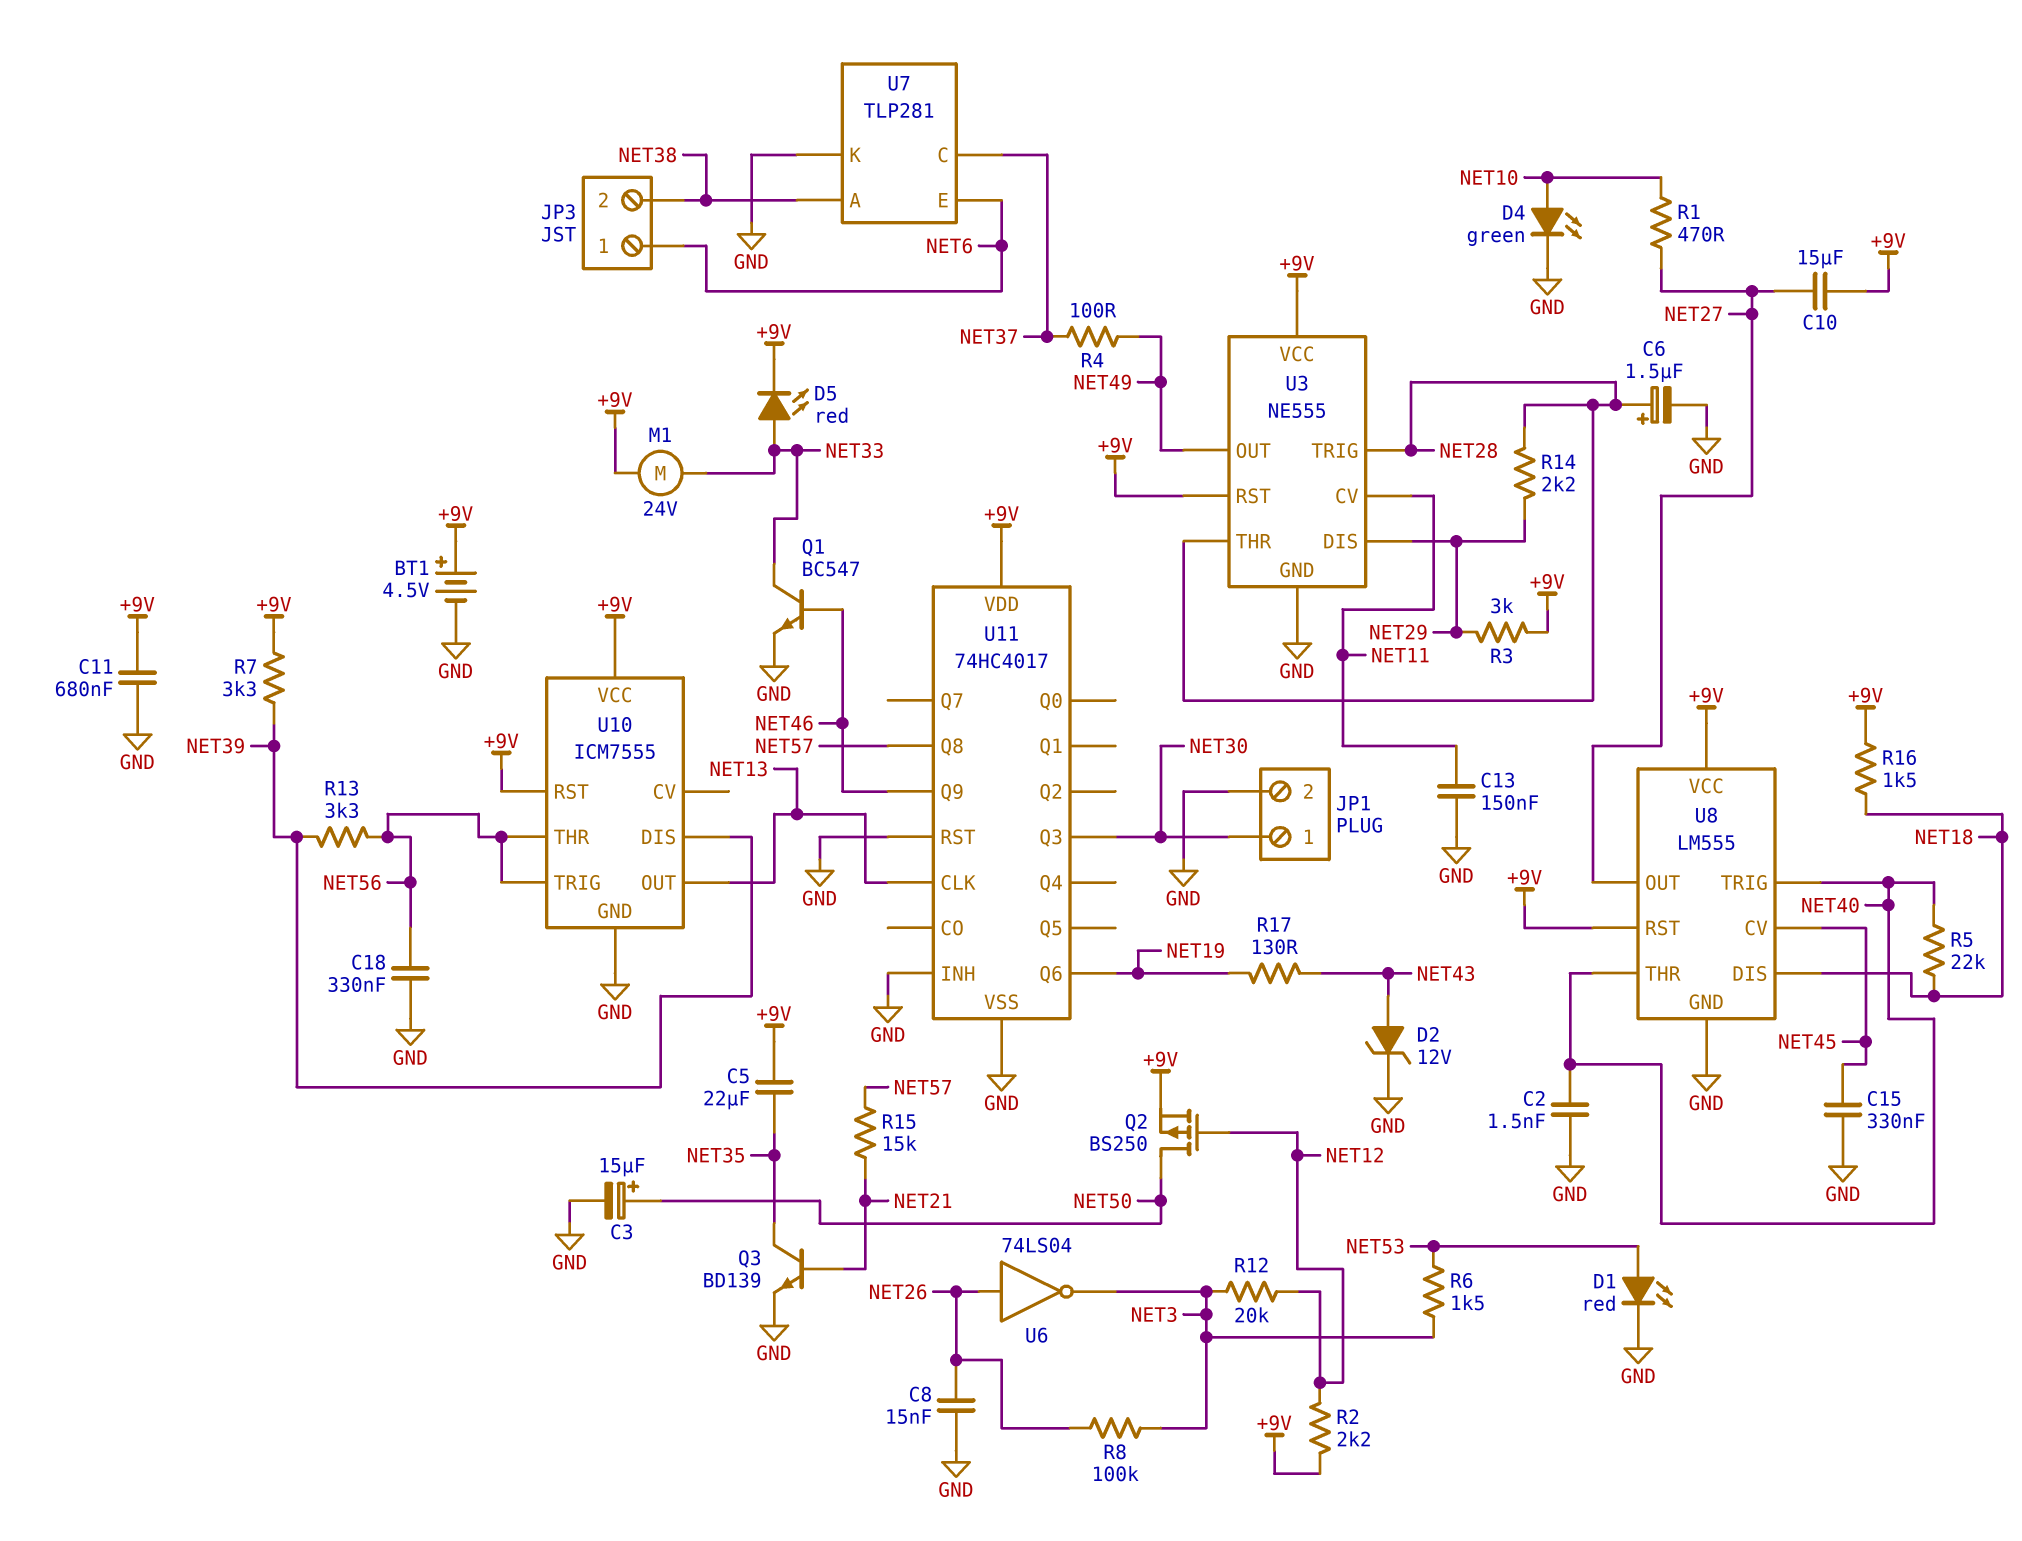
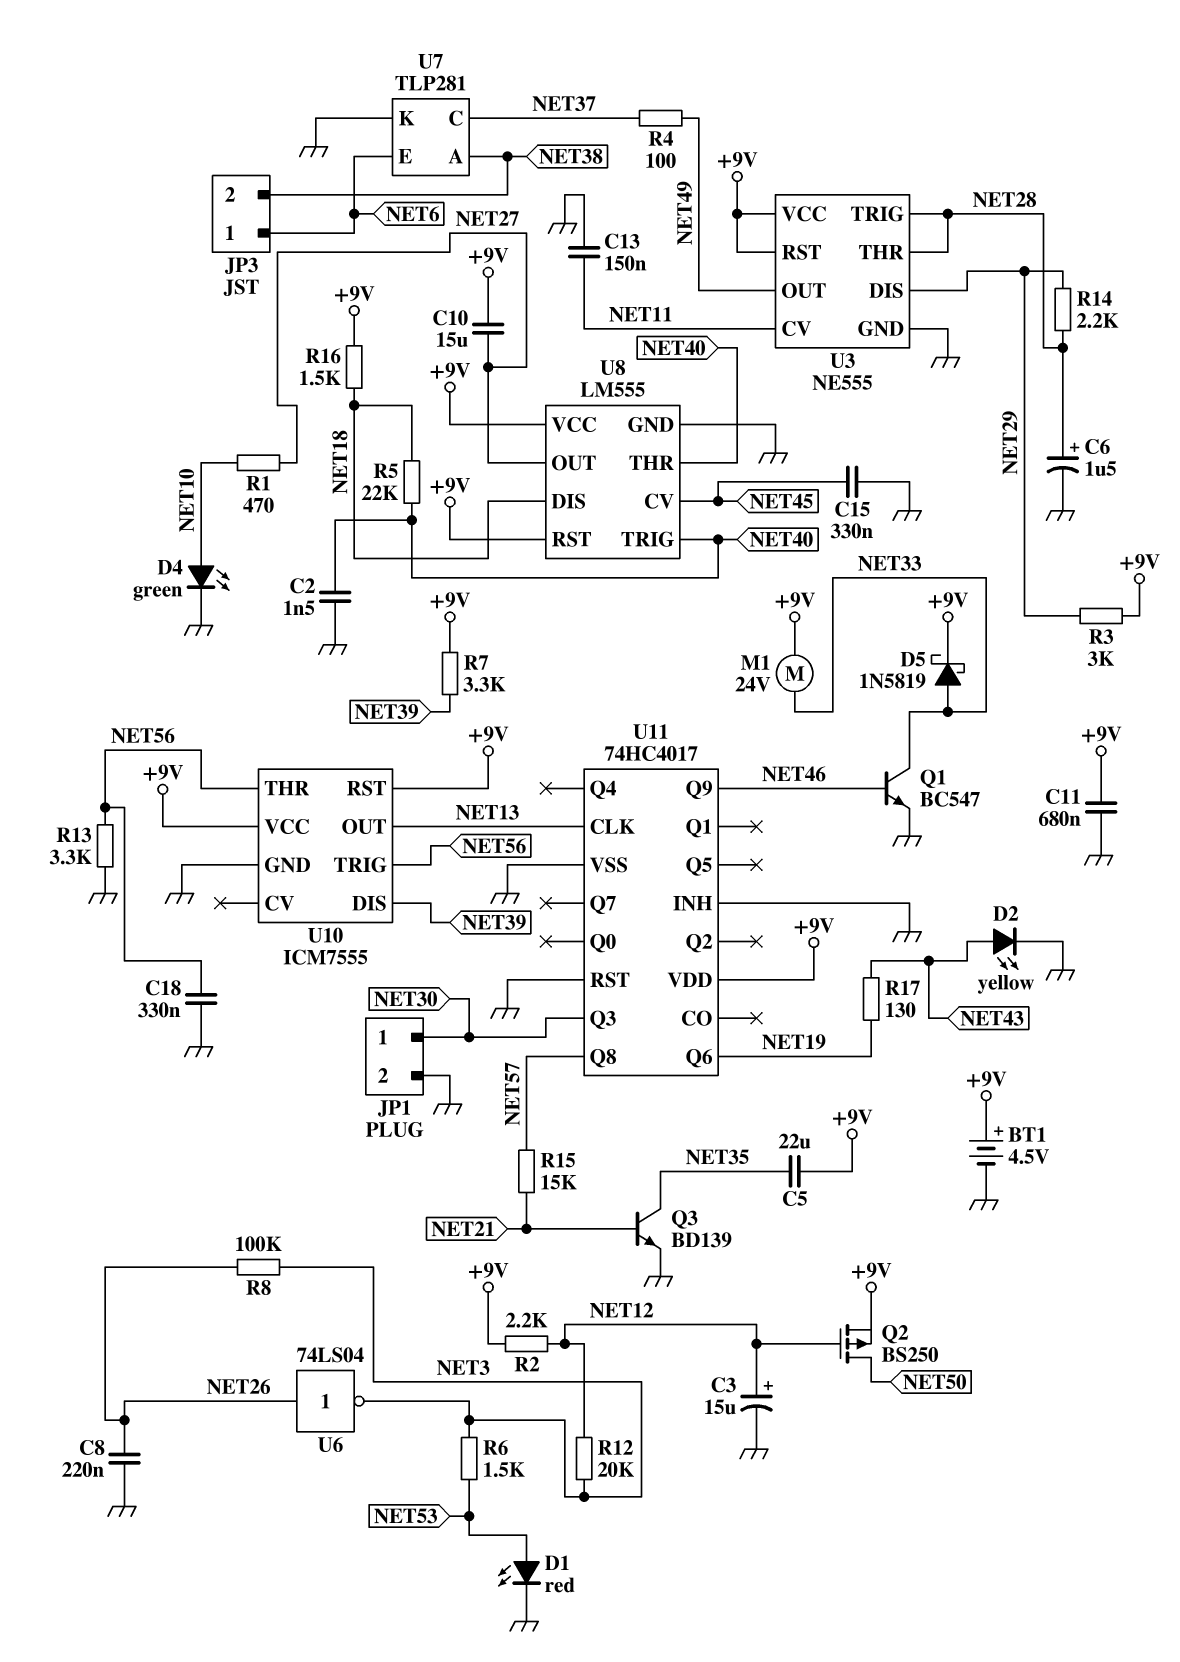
C3: 15uF (plus NET50, minus GND) -> 15uF (plus NET12, minus GND)
C8: 15nF (GND, NET26) -> 220nF (GND, NET26)
D2: zener 12V (A NET43, K GND) -> LED yellow (A NET43, K GND)
D5: LED red (A NET33, K +9V) -> schottky 1N5819 (A NET33, K +9V)
R13: 3.3k (NET39, NET56) -> 3.3k (GND, NET56)

